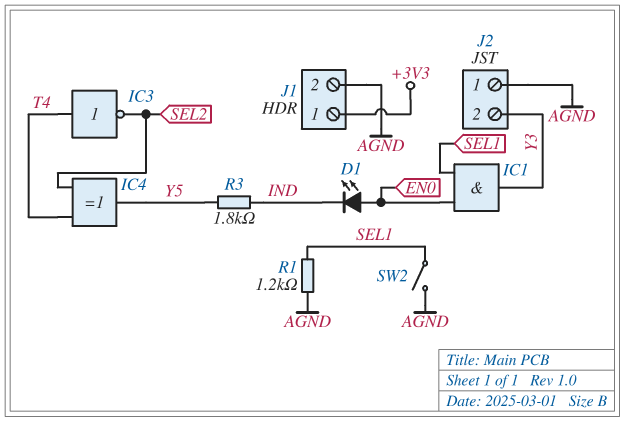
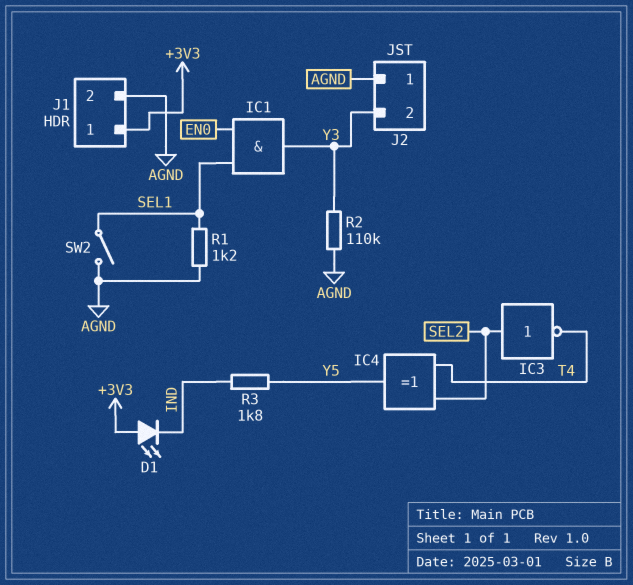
D1: LED (A EN0, K IND) -> LED (A +3V3, K IND)
IC3: NOT (in T4, out SEL2) -> NOT (in SEL2, out T4)
R2: none -> 110k (AGND, Y3)

